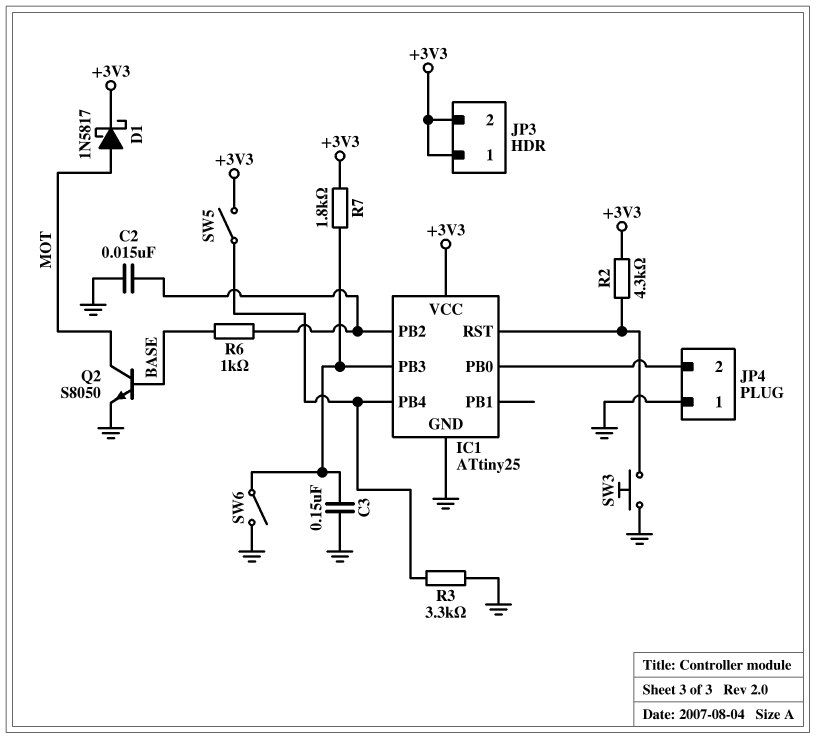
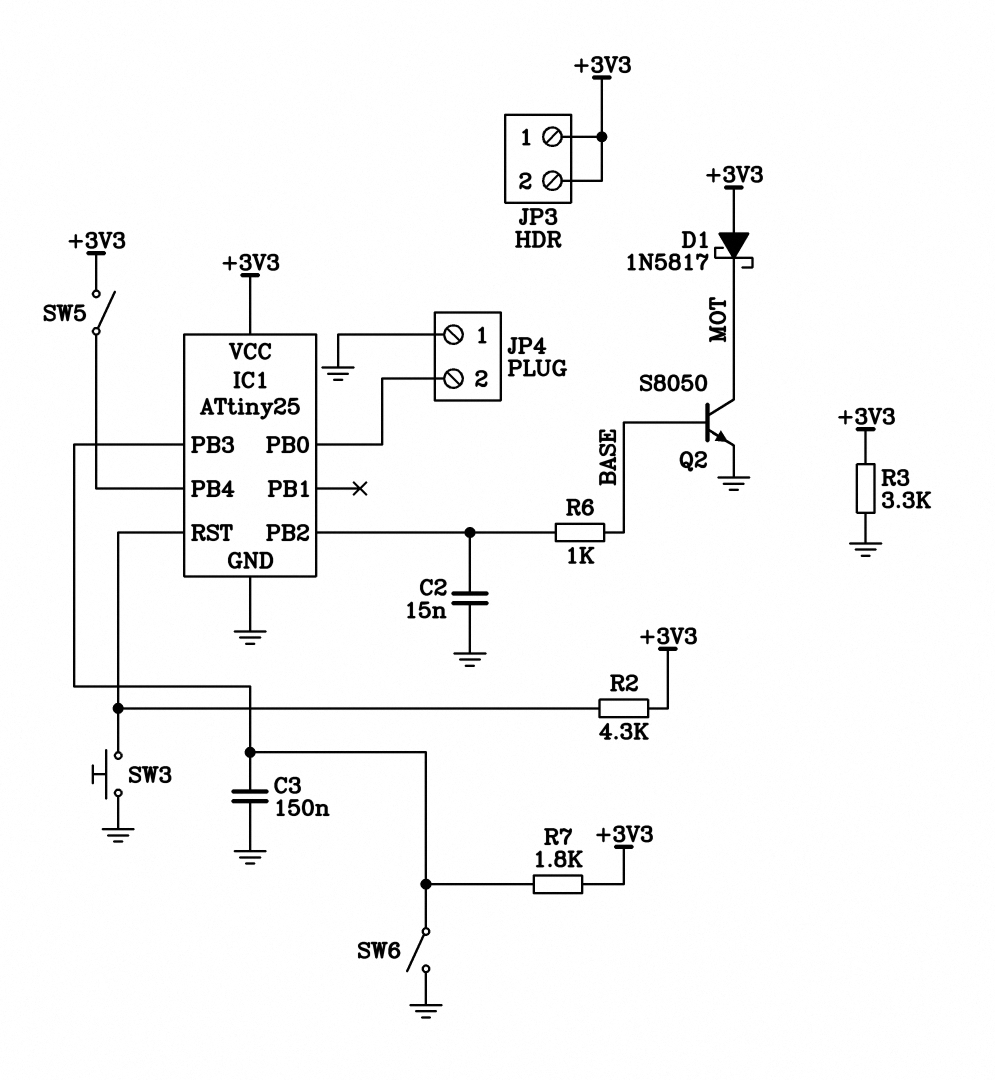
D1: schottky 1N5817 (A MOT, K +3V3) -> schottky 1N5817 (A +3V3, K MOT)
R3: 3.3k (GND, IC1/PB4) -> 3.3k (+3V3, GND)

